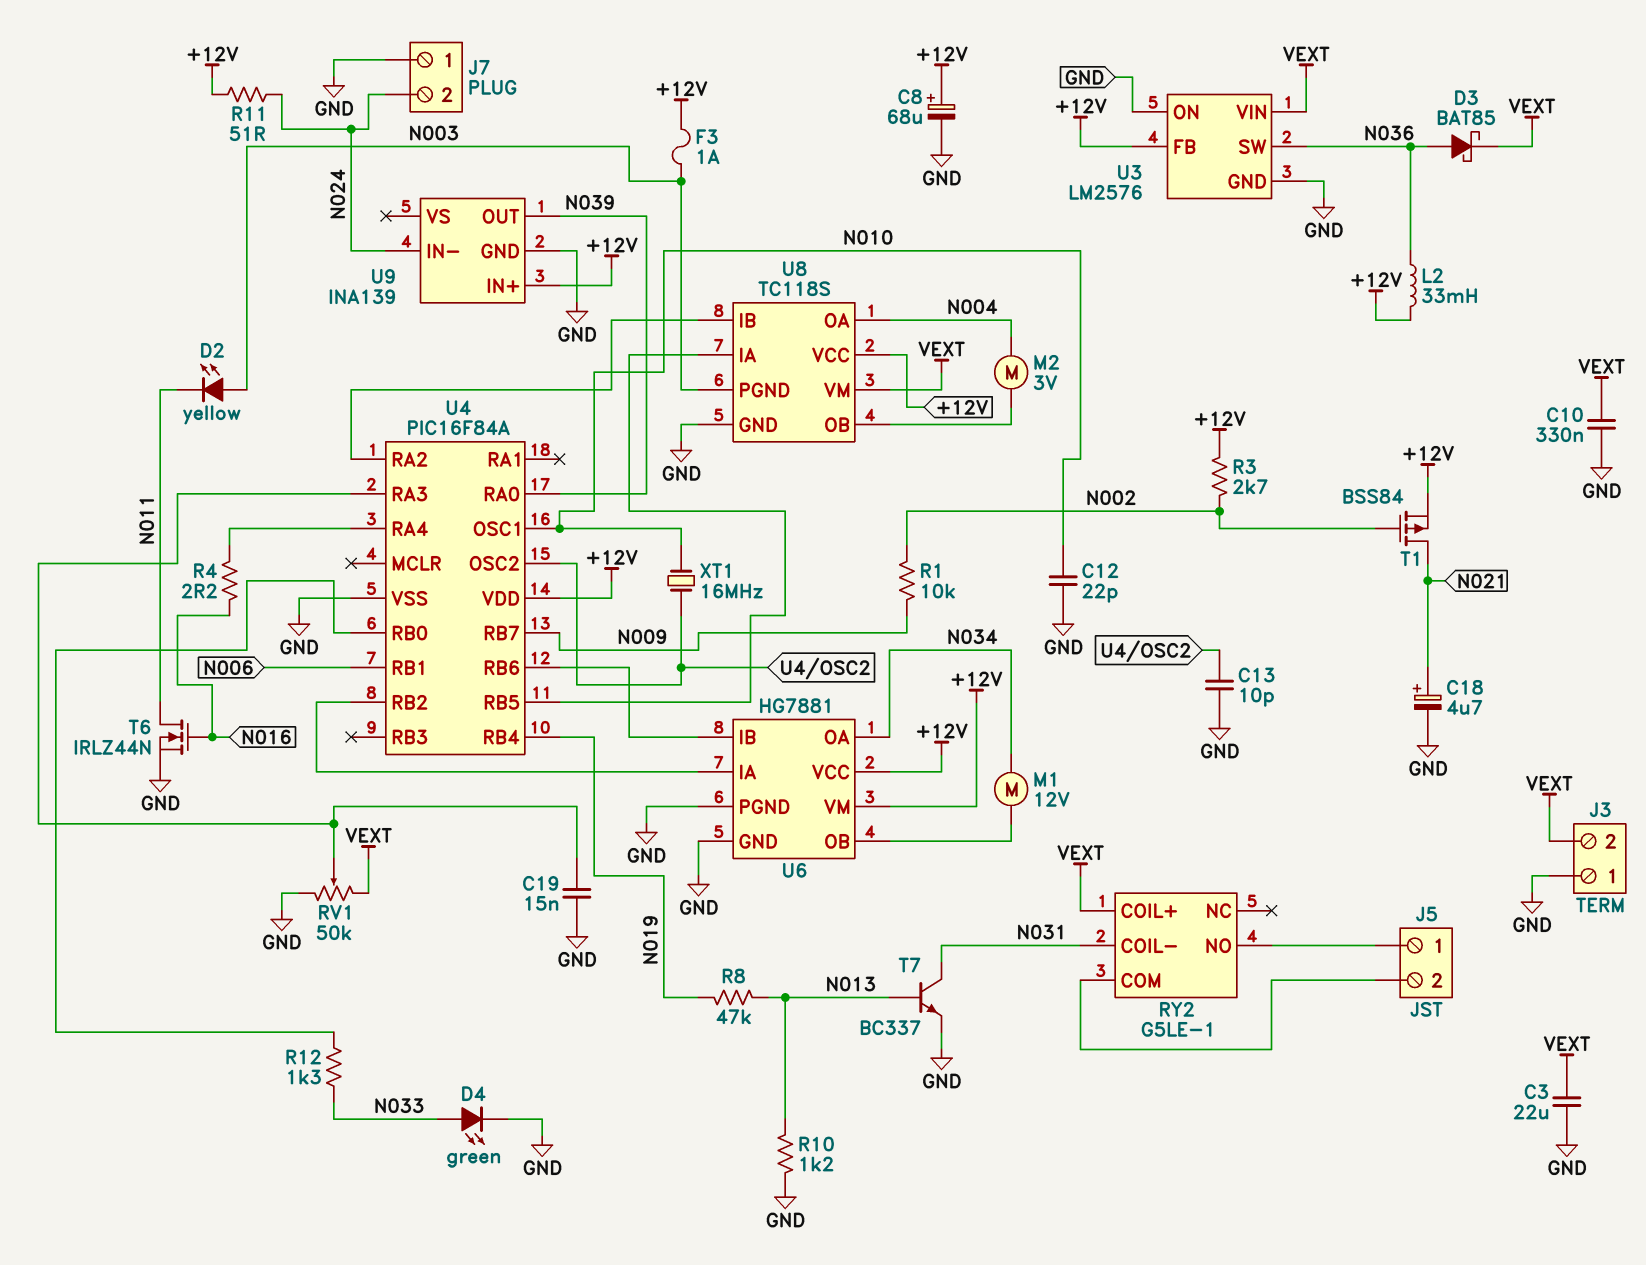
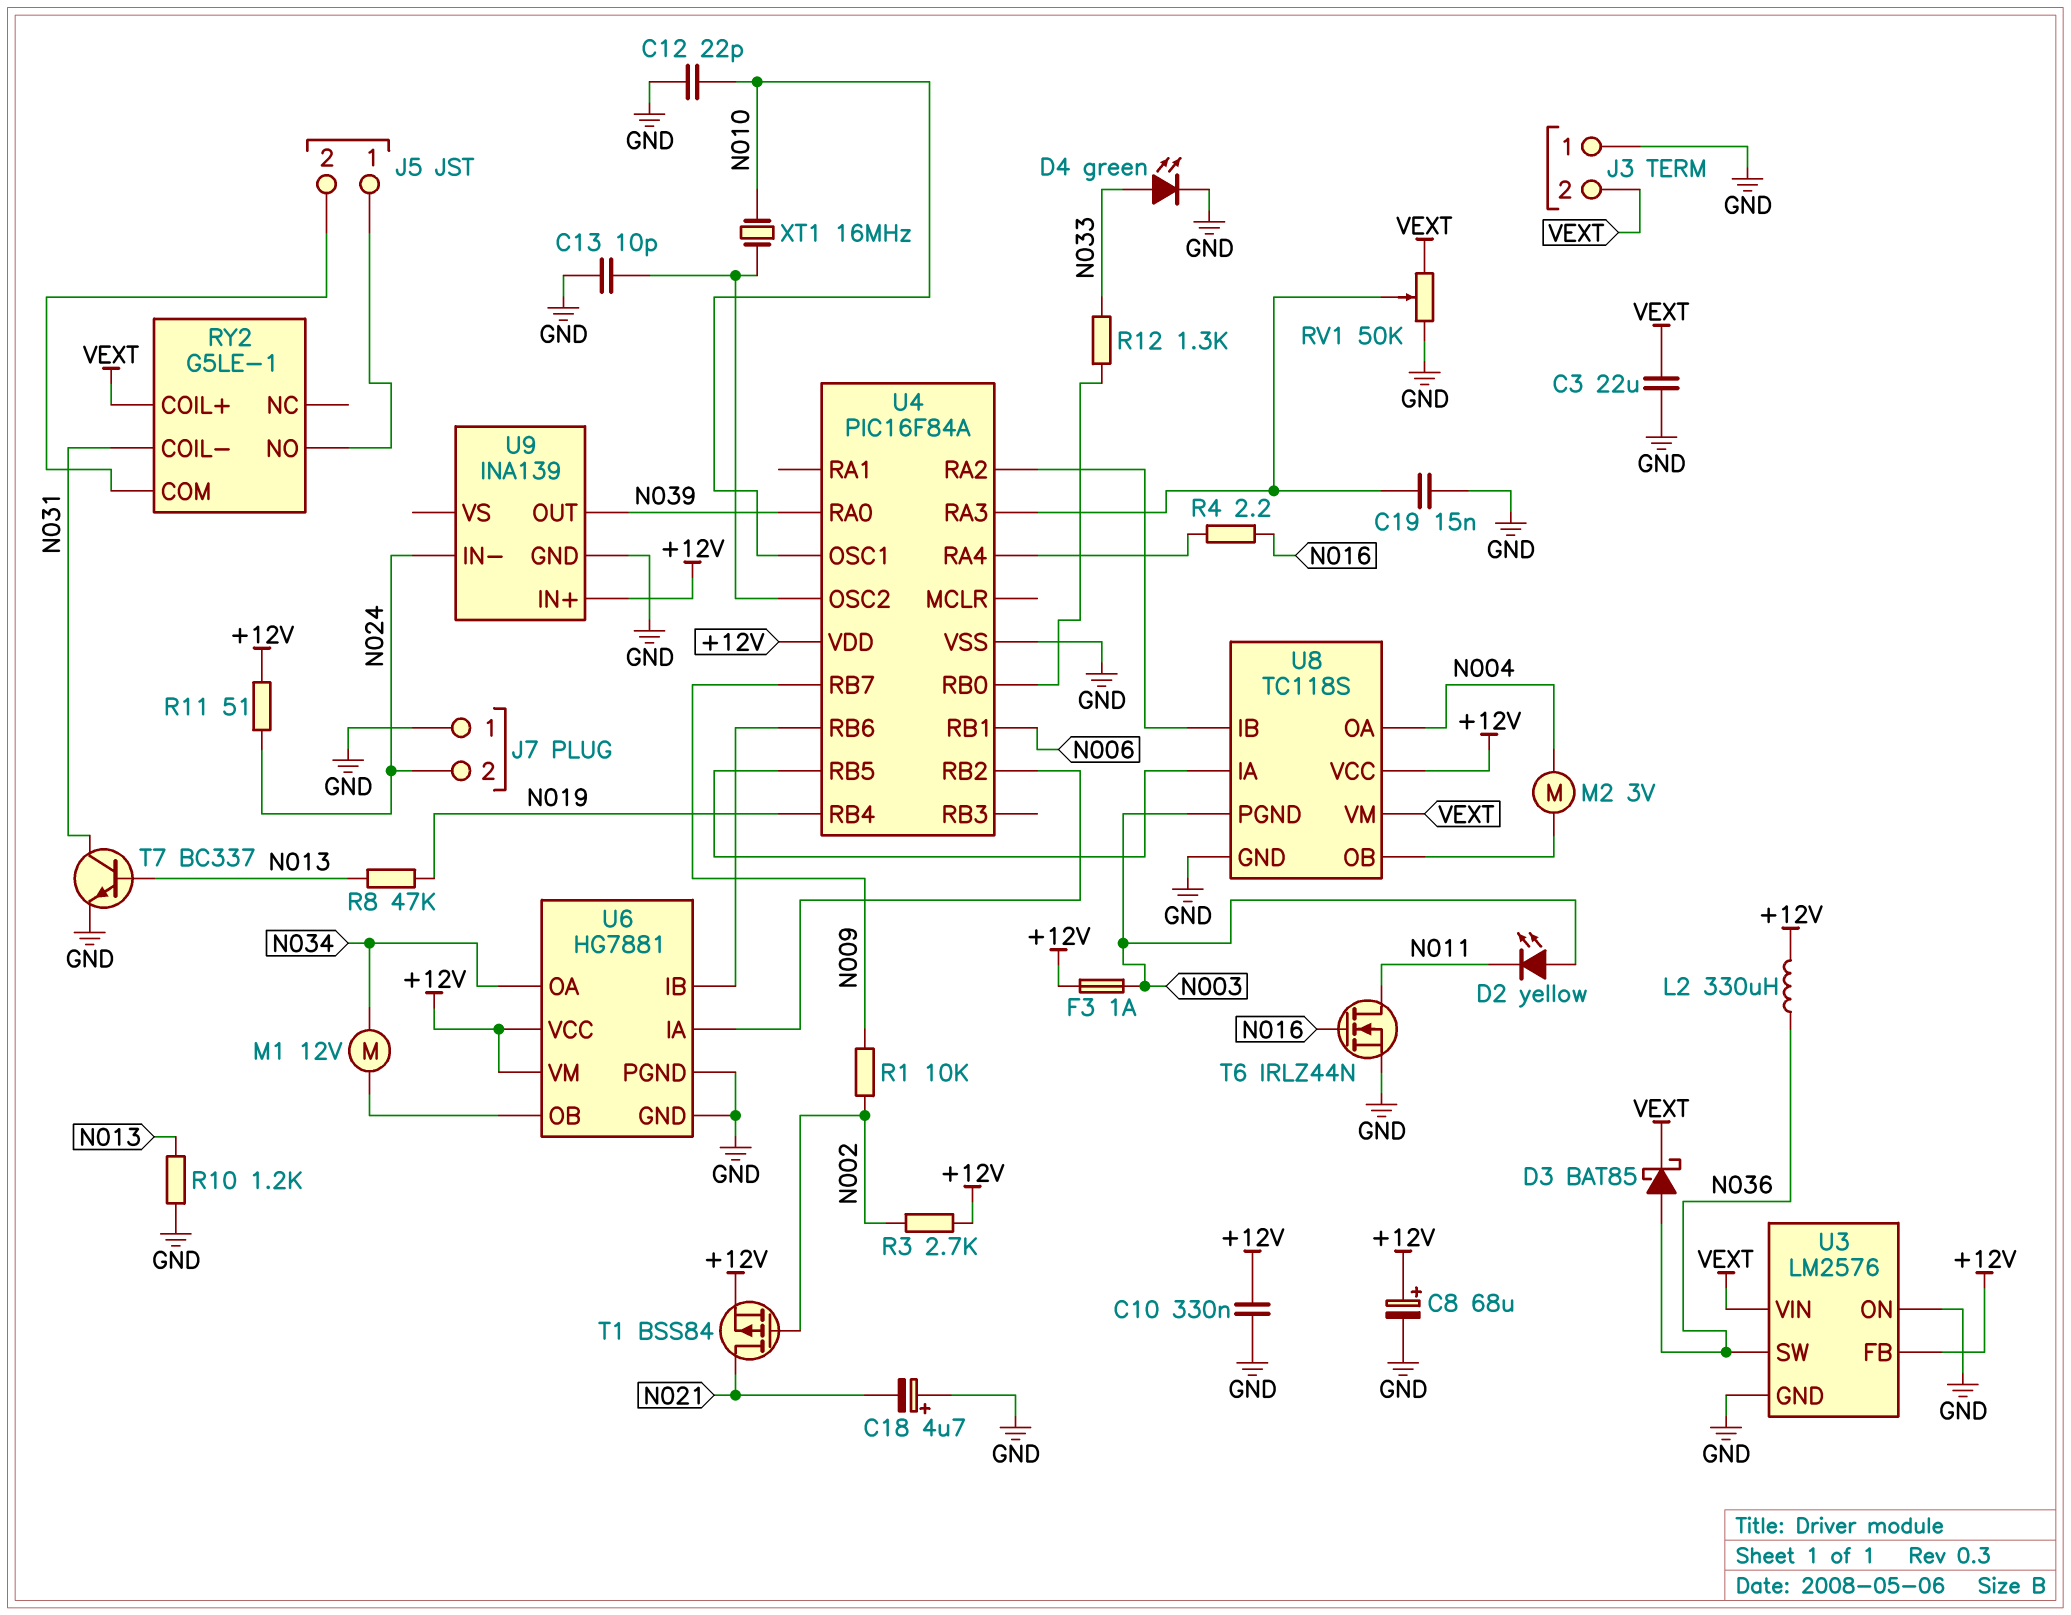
C10: 330nF (GND, VEXT) -> 330nF (+12V, GND)
C18: 4.7uF (plus N021, minus GND) -> 4.7uF (plus GND, minus N021)
L2: 33mH (+12V, N036) -> 330uH (+12V, N036)

